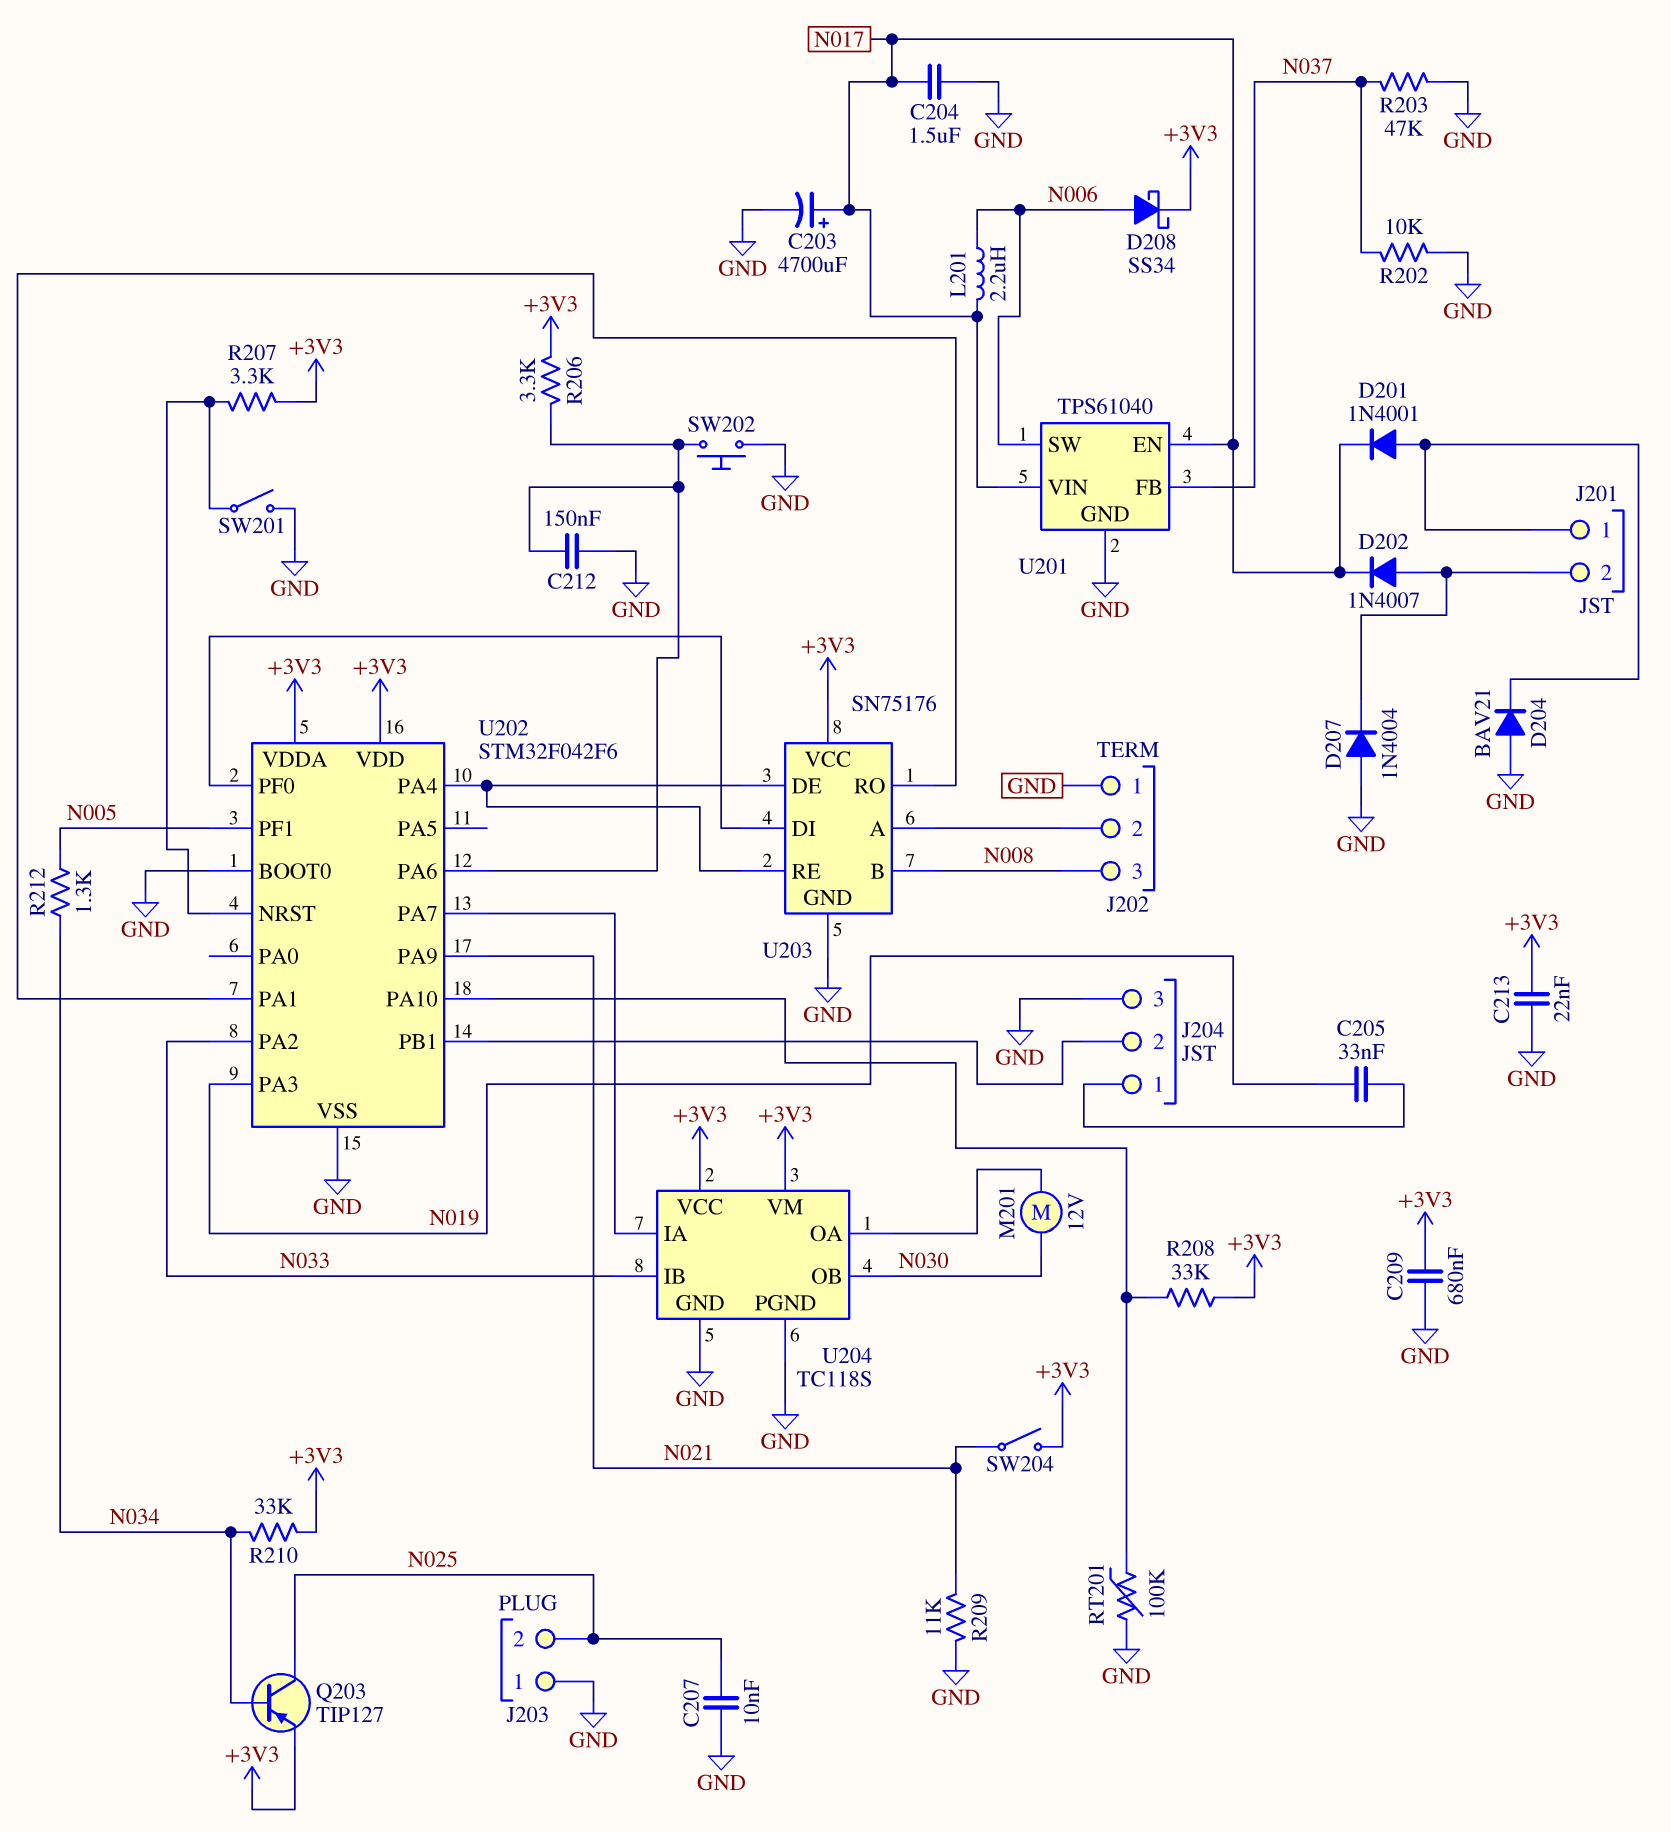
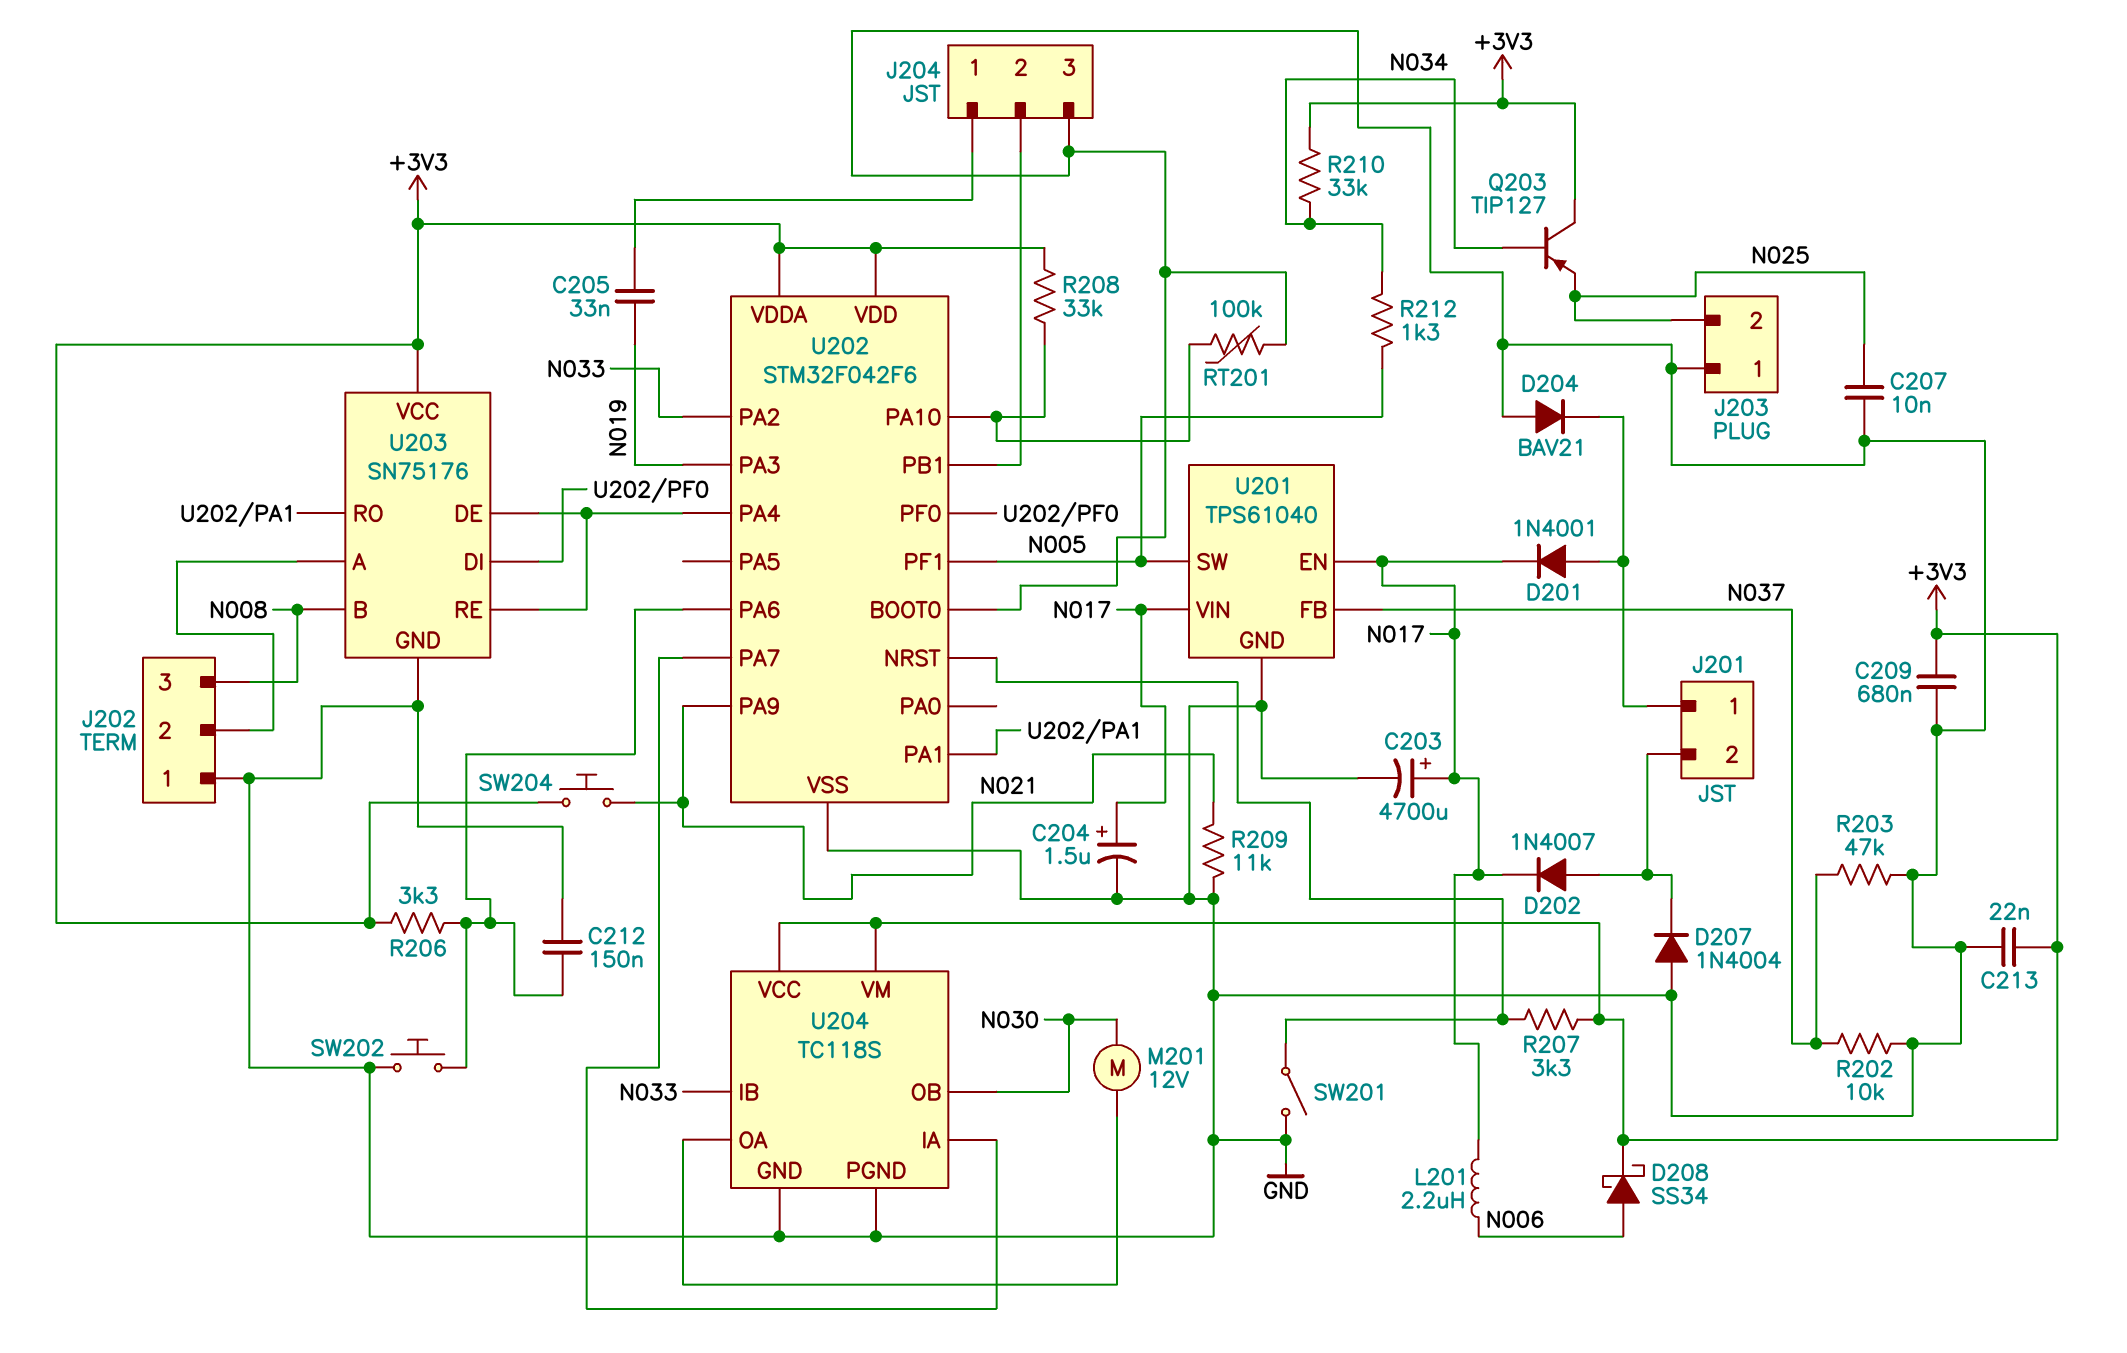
C204: 1.5uF (GND, N017) -> 1.5uF (plus N017, minus GND)
Q203: PNP TIP127 (B N034, C N025, E +3V3) -> PNP TIP127 (B N034, C +3V3, E N025)
SW204: switch (+3V3, N021) -> button (+3V3, N021)
U201 pin SW: N006 -> N005

